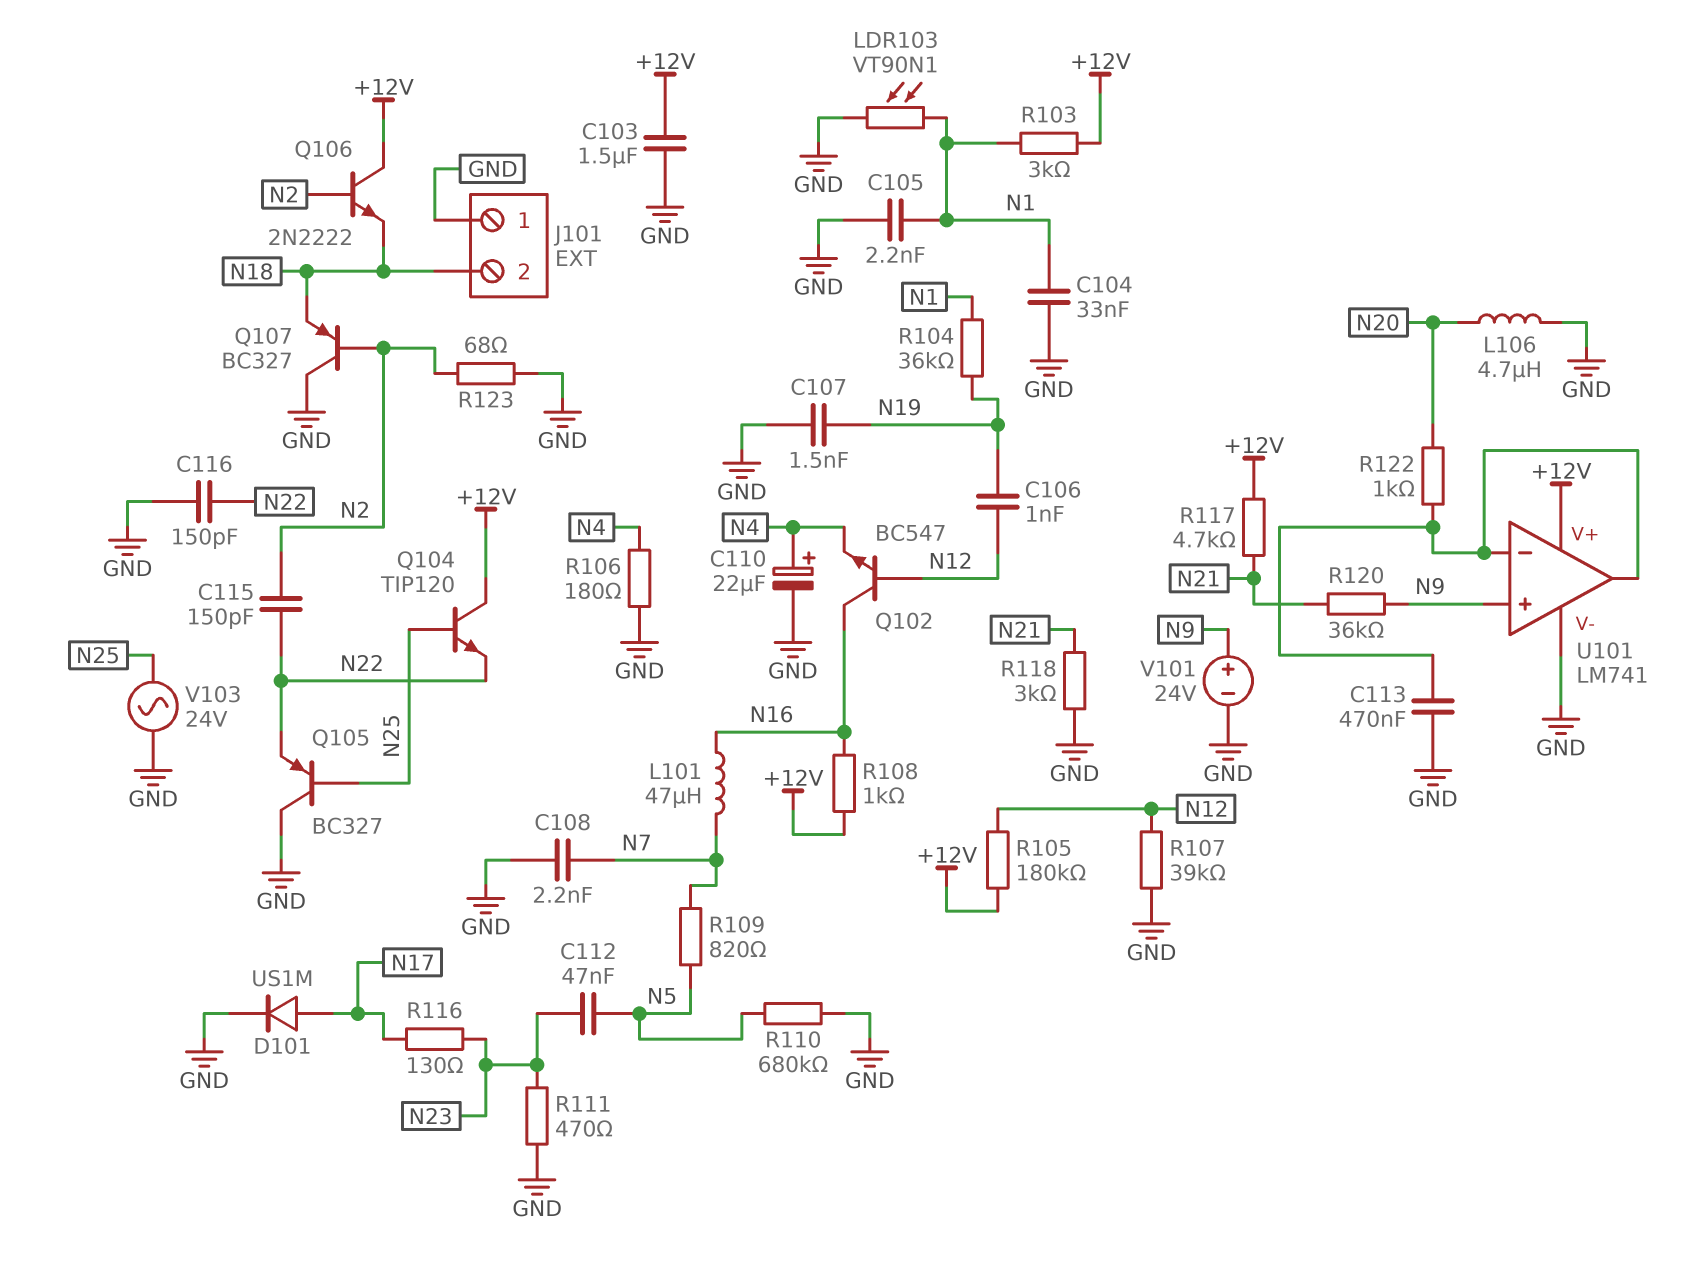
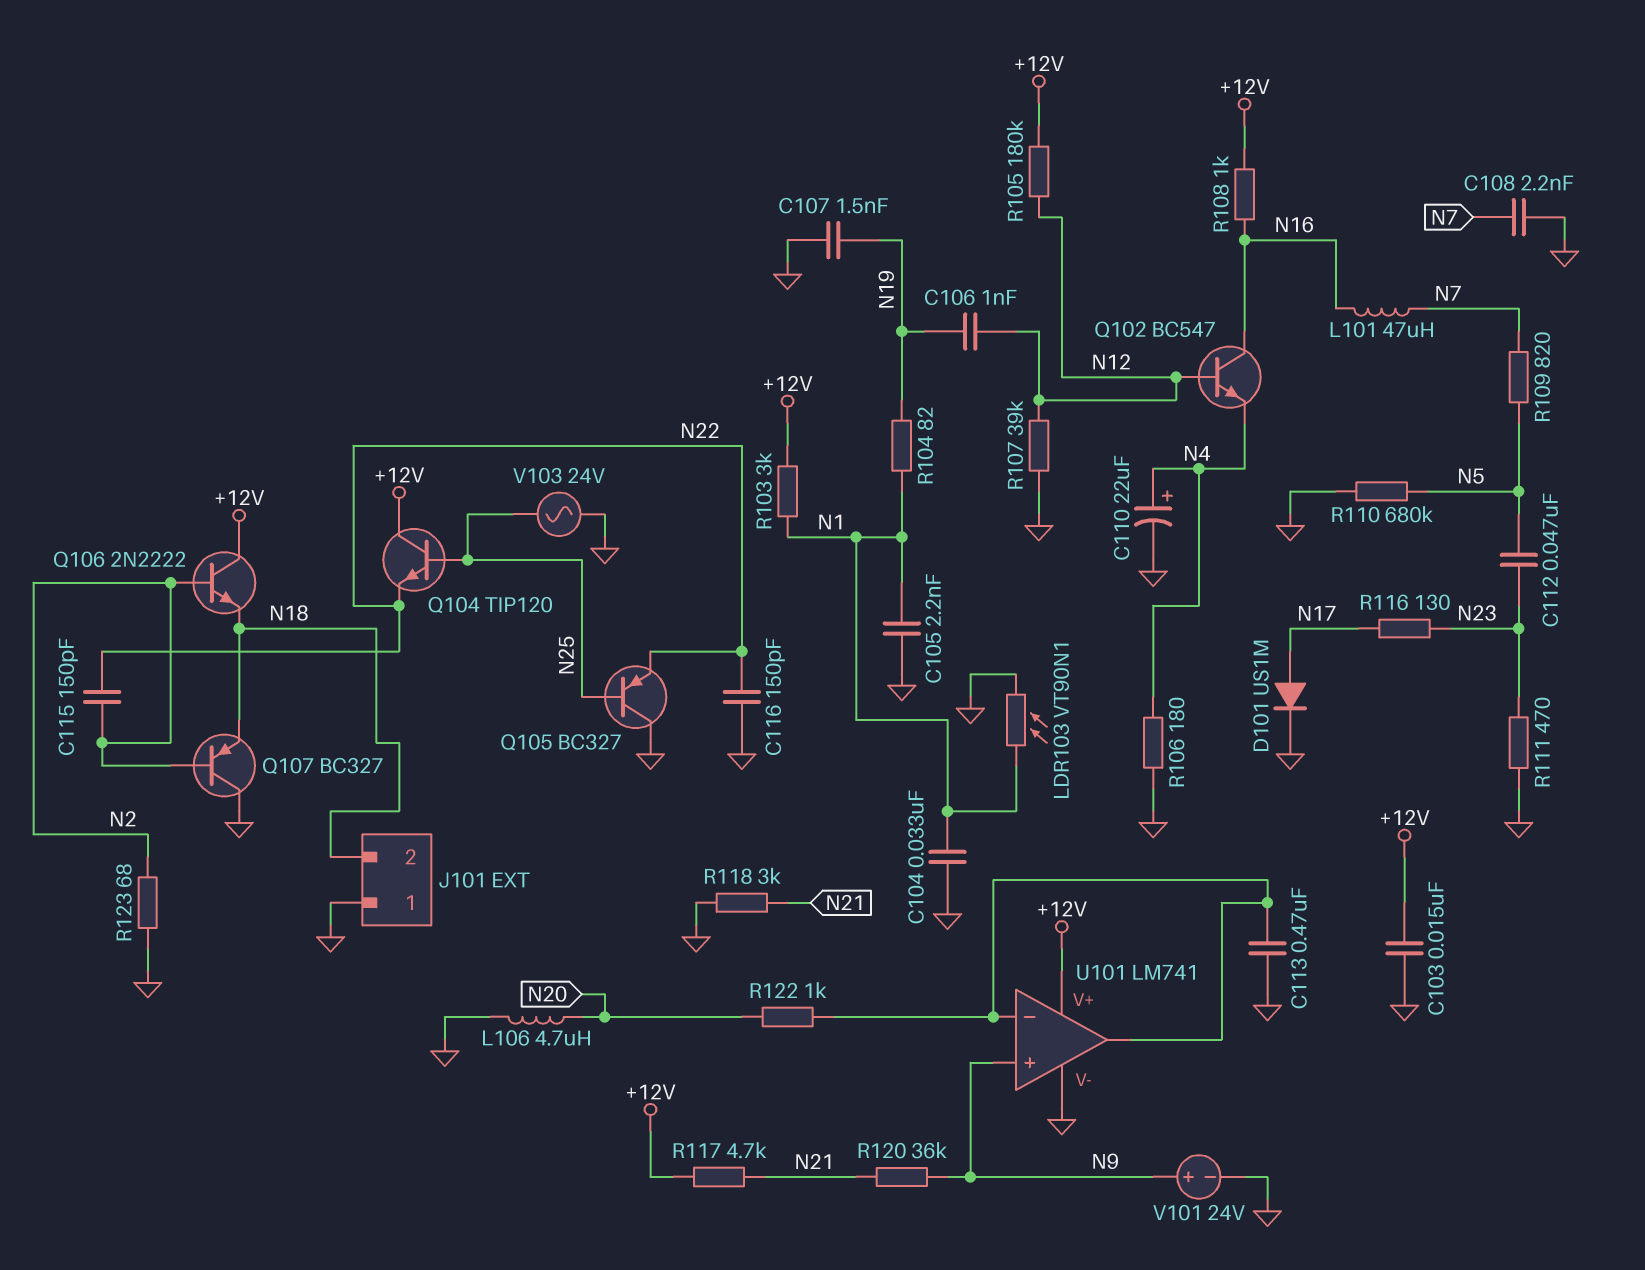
C103: 1.5uF (+12V, GND) -> 15nF (+12V, GND)
R104: 36k (N1, N19) -> 82 (N1, N19)

